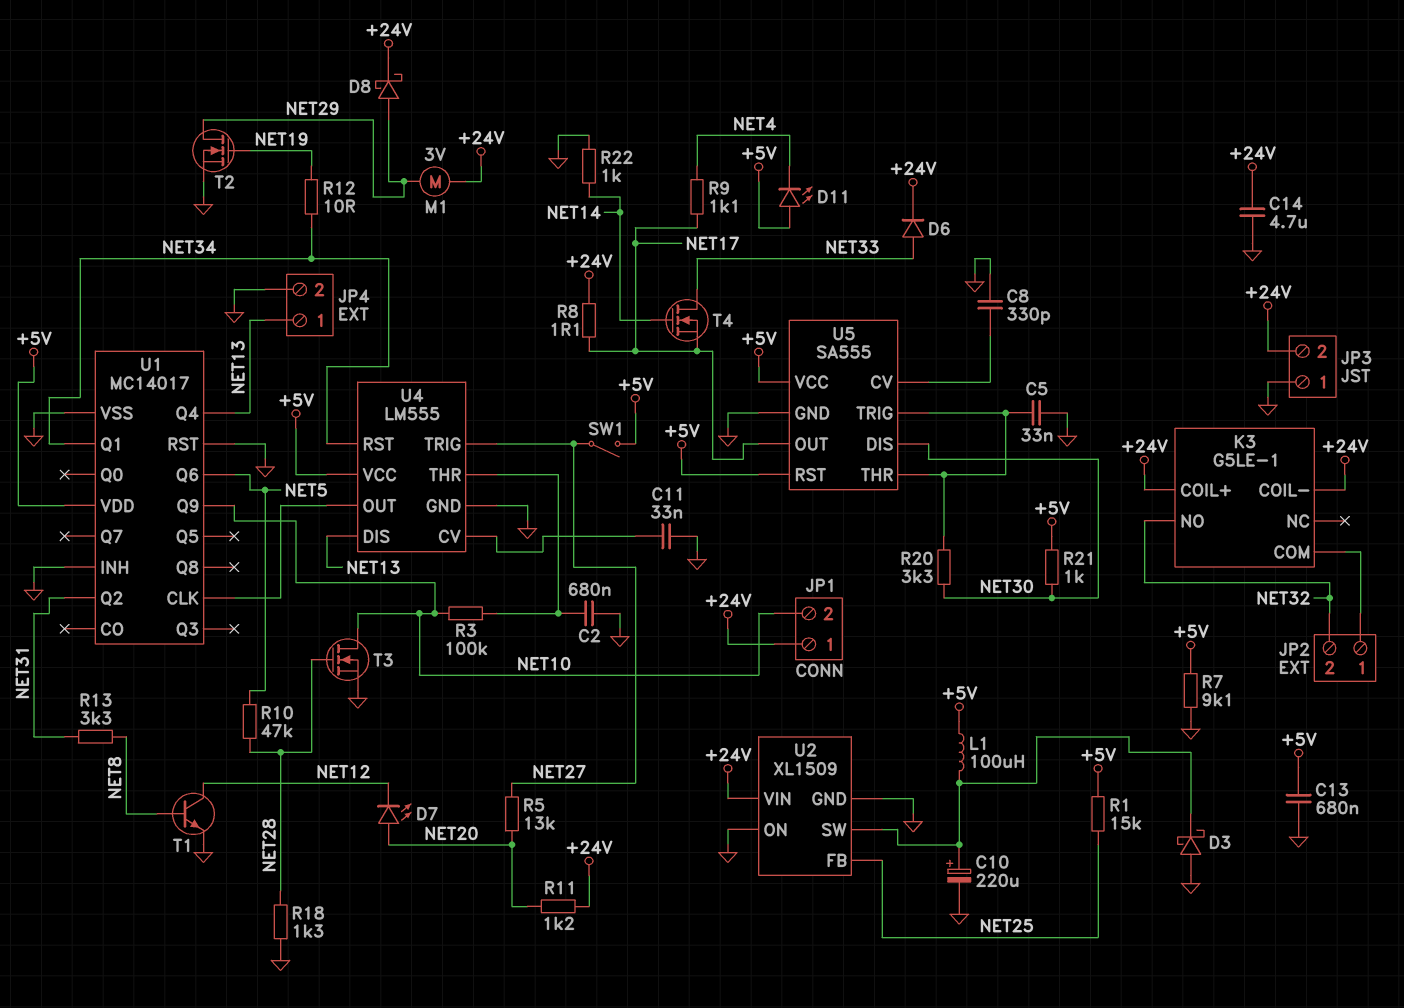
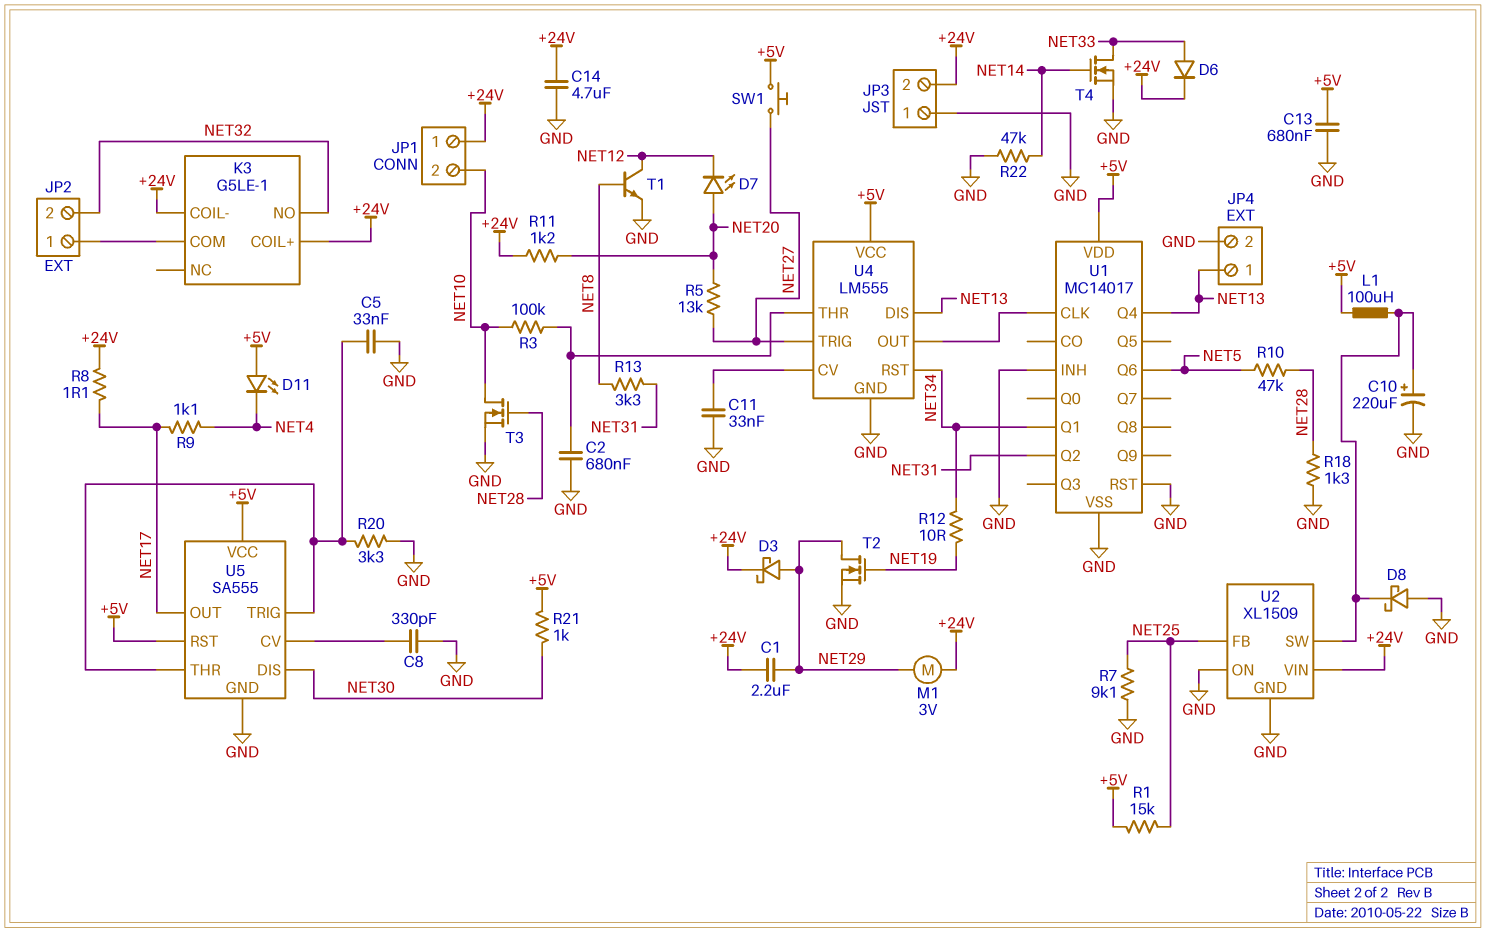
C1: none -> 2.2uF (+24V, NET29)
D3: schottky (A GND, K U2/SW) -> schottky (A NET29, K +24V)
D8: schottky (A NET29, K +24V) -> schottky (A GND, K U2/SW)
R7: 9.1k (+5V, GND) -> 9.1k (GND, NET25)
R20: 3.3k (NET30, U5/THR) -> 3.3k (GND, U5/THR)
R22: 1k (GND, NET14) -> 47k (GND, NET14)
SW1: switch (+5V, NET27) -> button (+5V, NET27)
T4: NMOS (G NET14, D NET33, S NET17) -> NMOS (G NET14, D NET33, S GND)
U1 pin Q9: NET10 -> none

